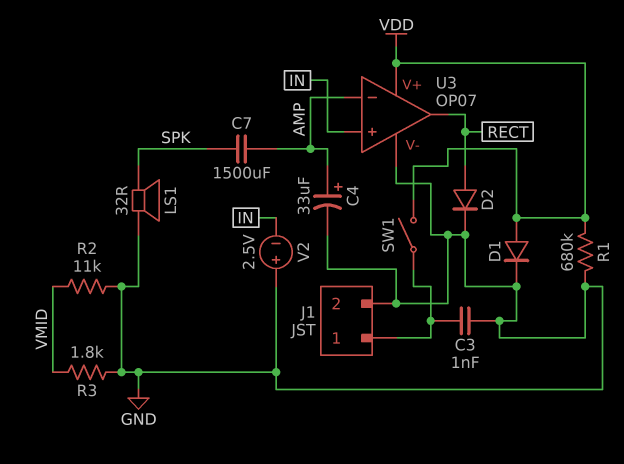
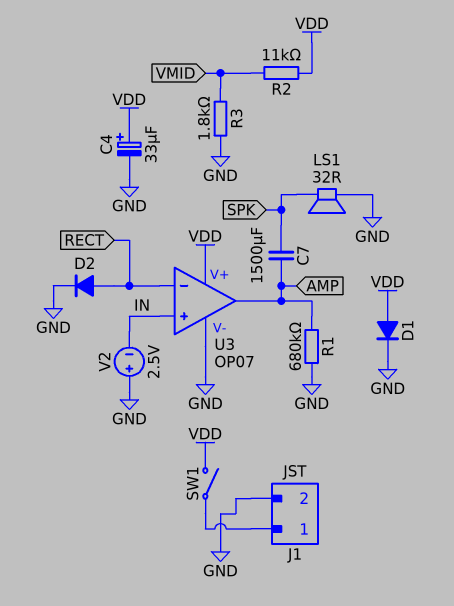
C3: 1nF (GND, J1/1) -> none
C4: 33uF (plus AMP, minus GND) -> 33uF (plus VDD, minus GND)
R1: 680k (GND, VDD) -> 680k (AMP, GND)
R2: 11k (GND, VMID) -> 11k (VDD, VMID)
U3 pin in-: AMP -> RECT
U3 pin out: RECT -> AMP

